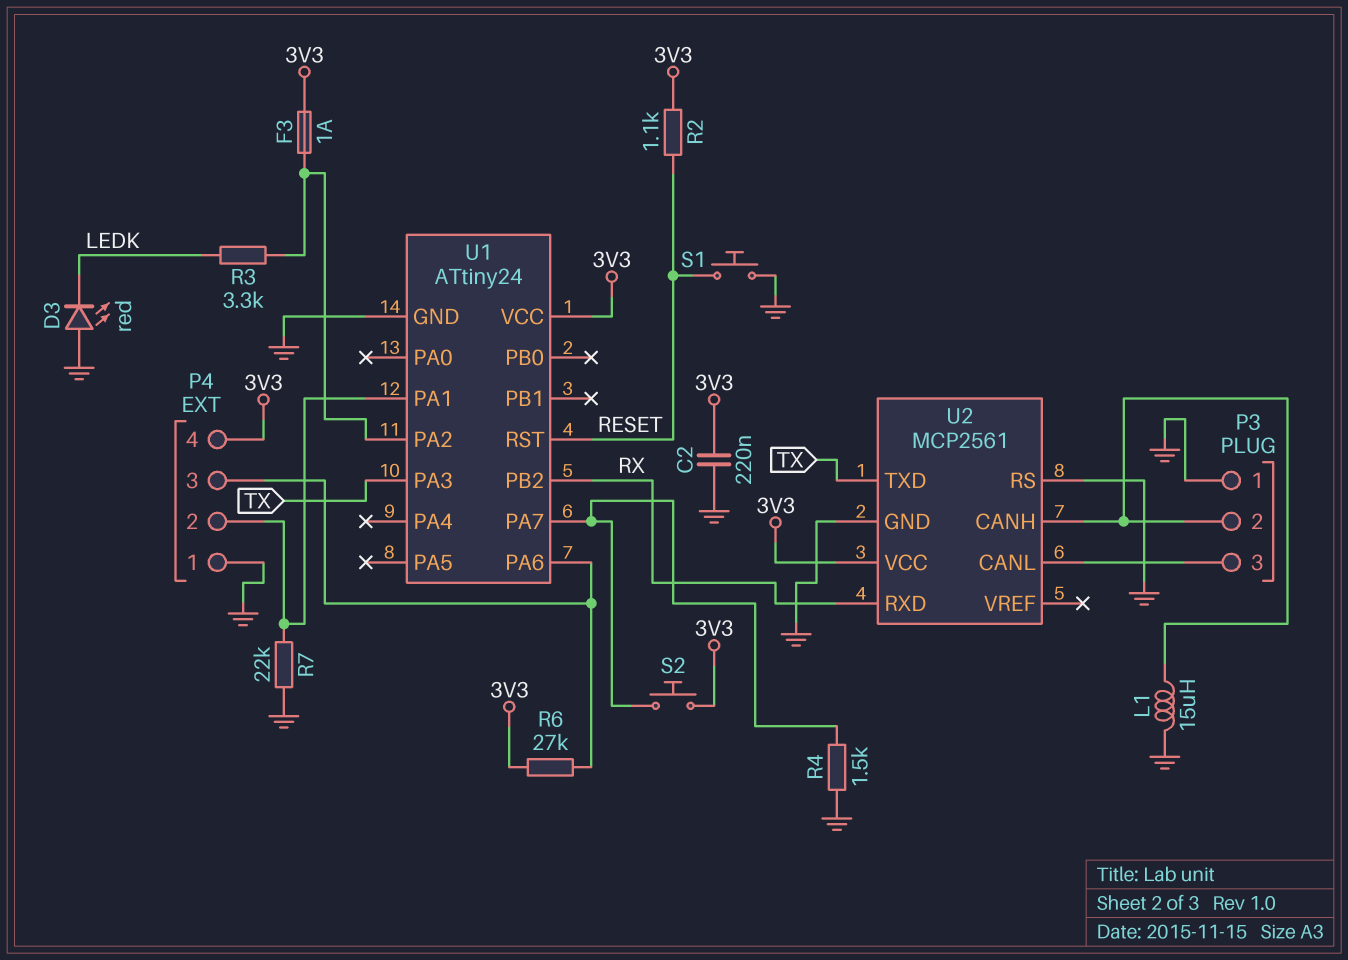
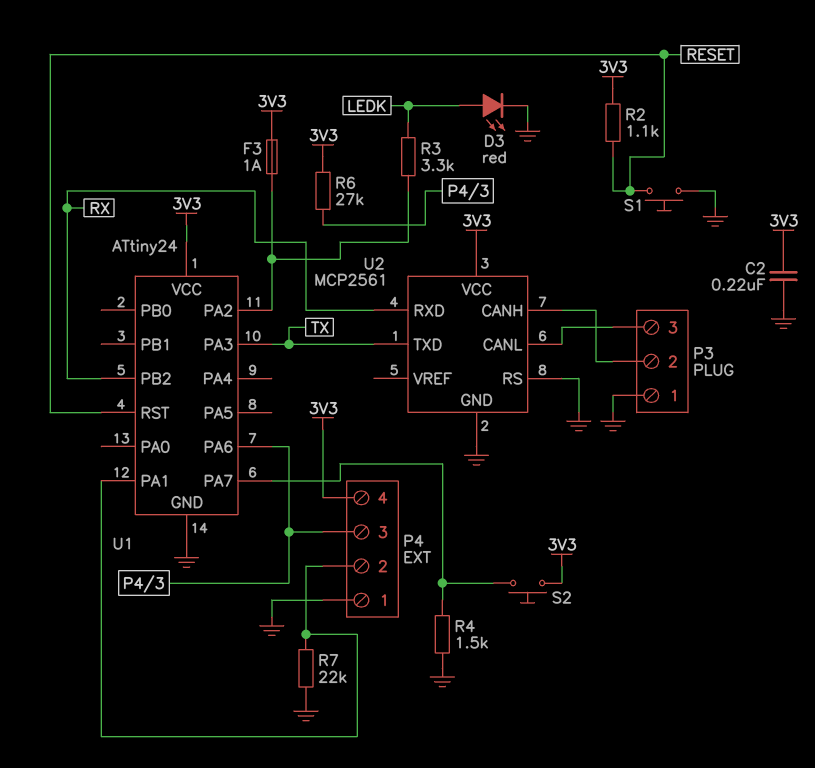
D3: LED red (A GND, K LEDK) -> LED red (A LEDK, K GND)
L1: 15uH (GND, P3/2) -> none

